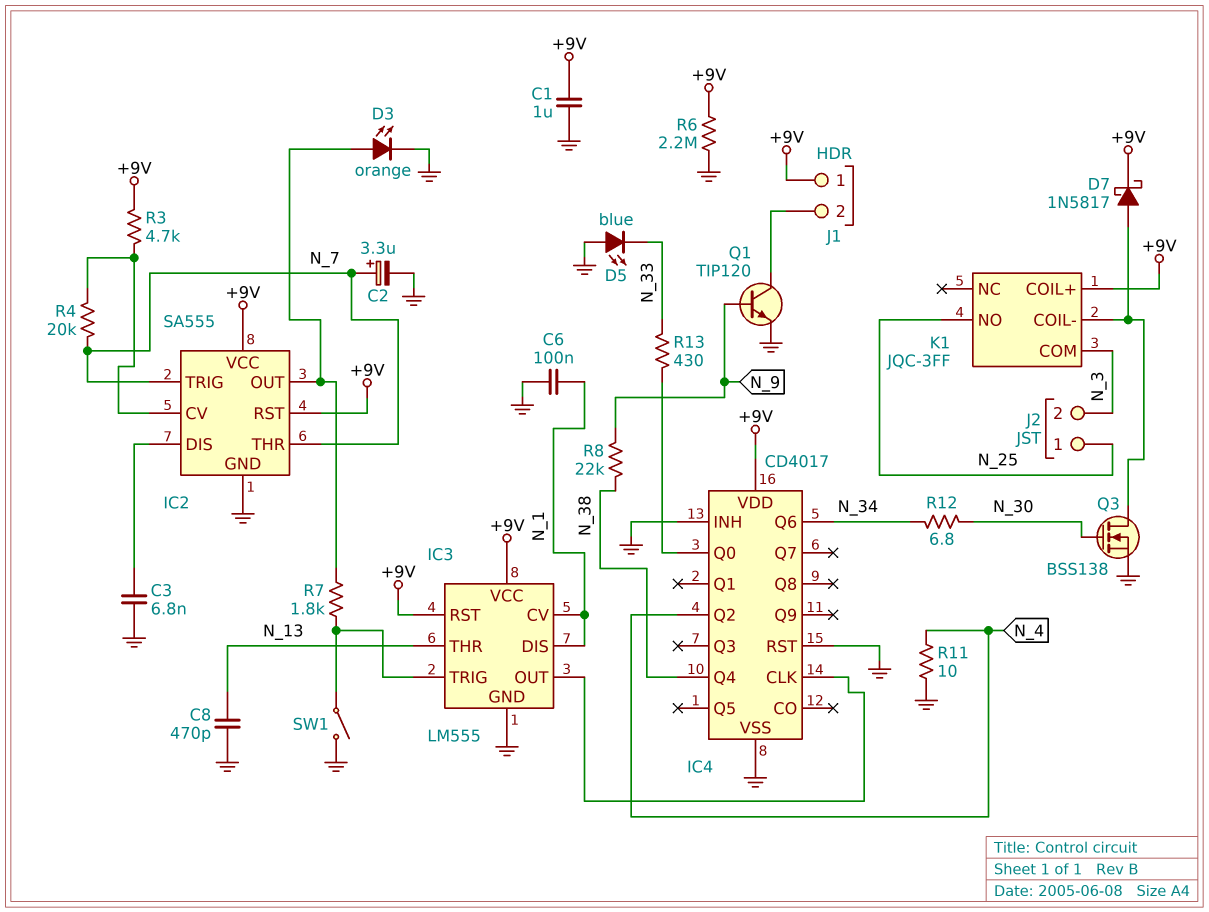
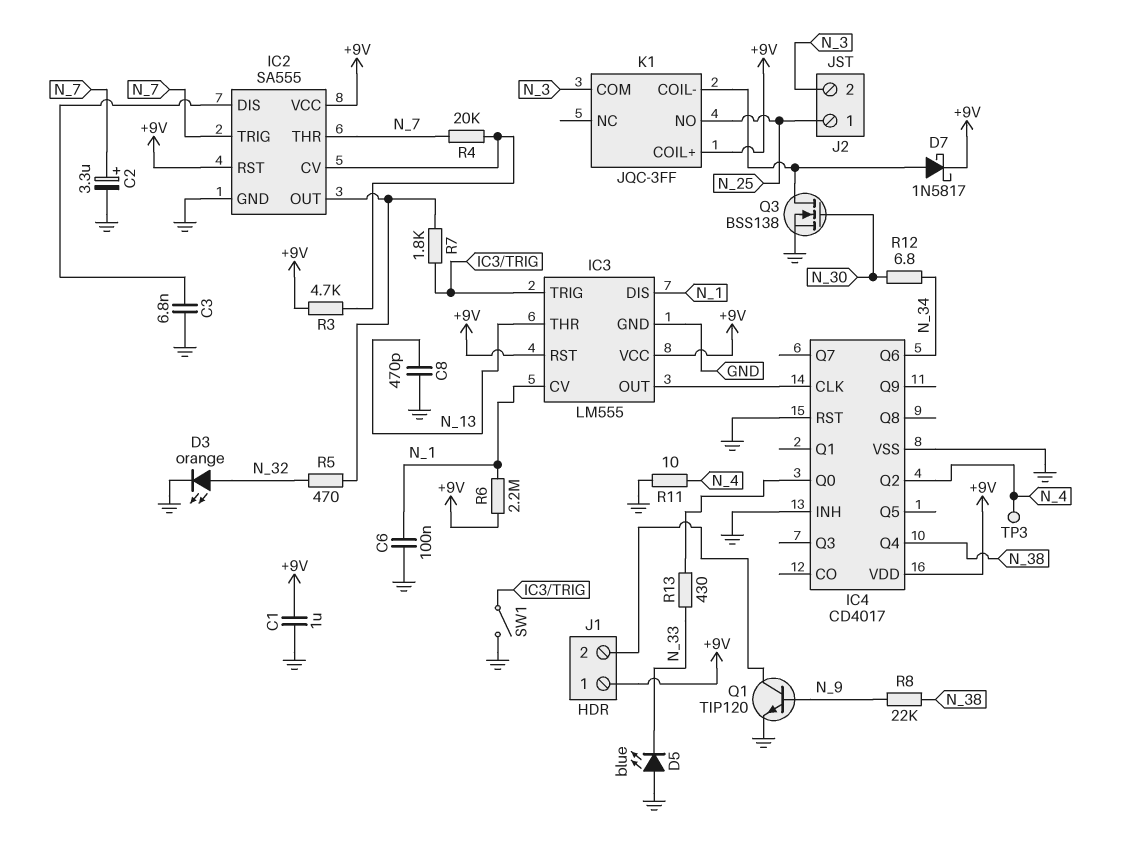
D3: LED orange (A IC2/OUT, K GND) -> LED orange (A N_32, K GND)
R5: none -> 470 (IC2/OUT, N_32)
R6: 2.2M (+9V, GND) -> 2.2M (+9V, N_1)
TP3: none -> test point (N_4)

